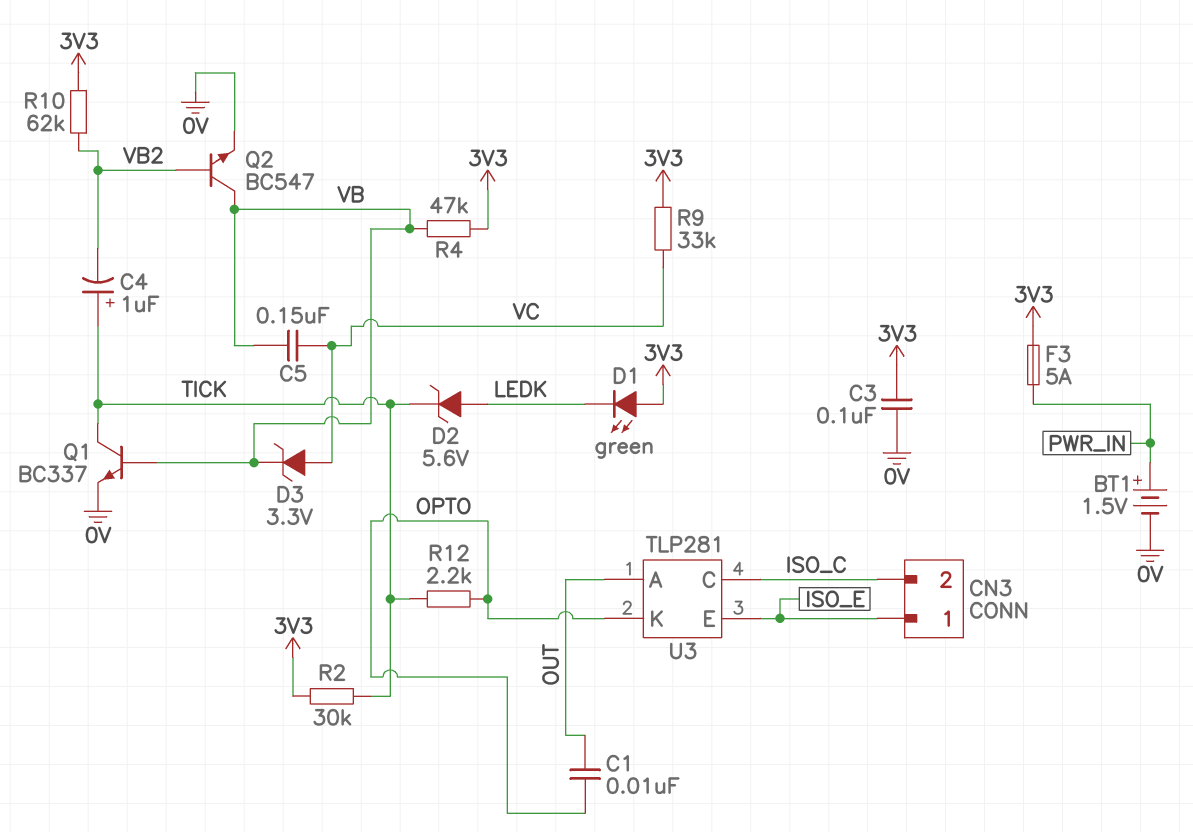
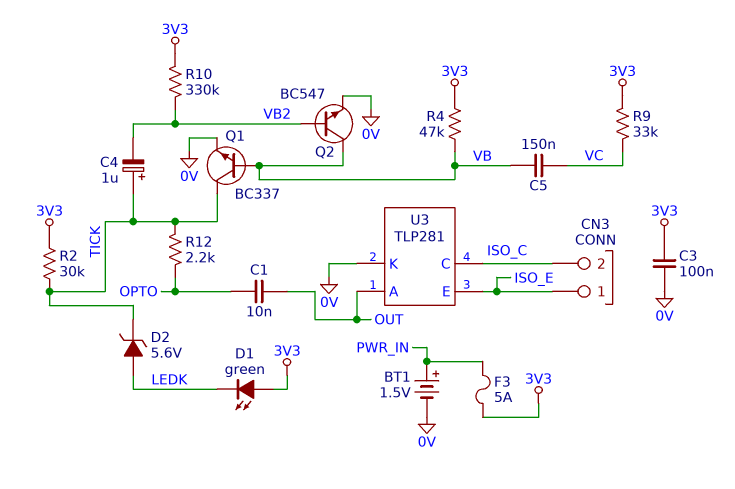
D3: zener 3.3V (A VC, K VB) -> none
R10: 62k (3V3, VB2) -> 330k (3V3, VB2)
U3 pin K: OPTO -> 0V

